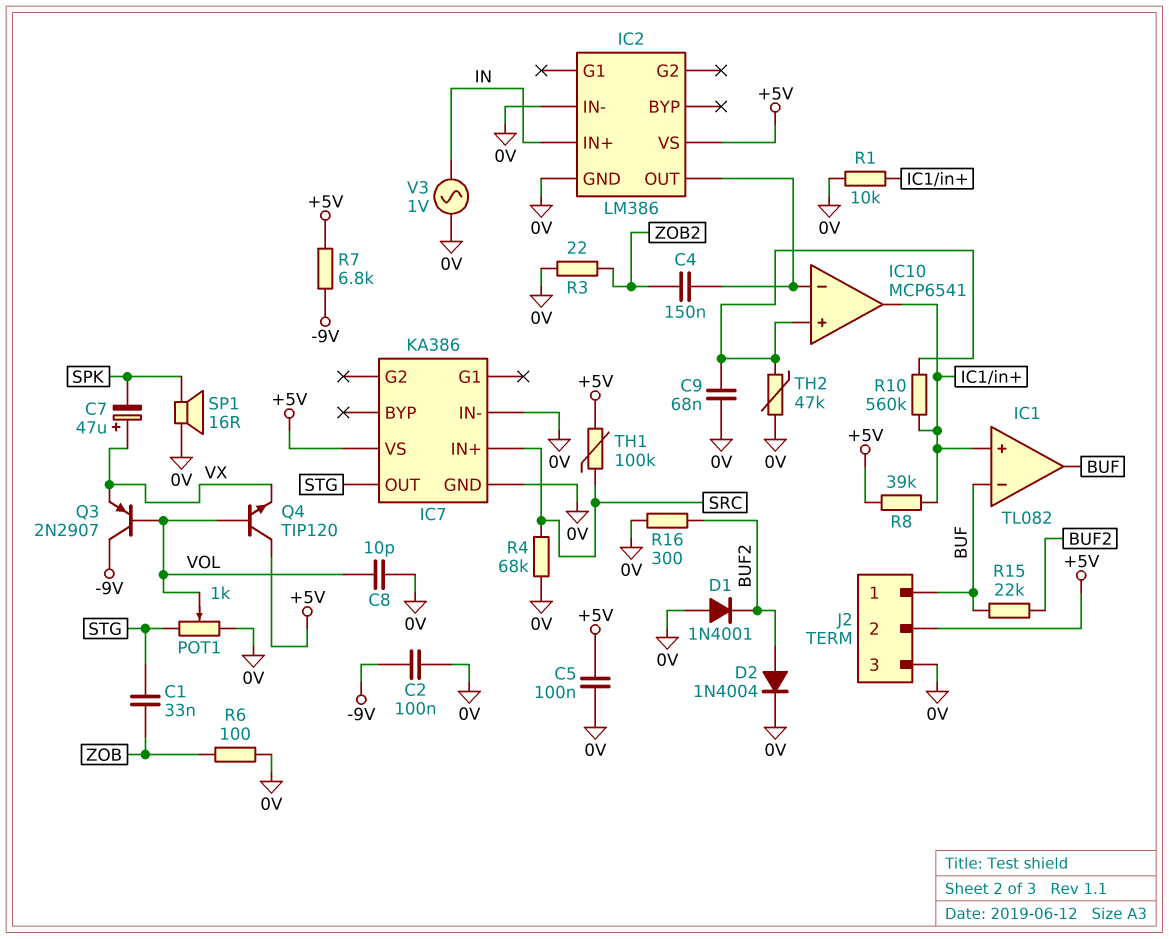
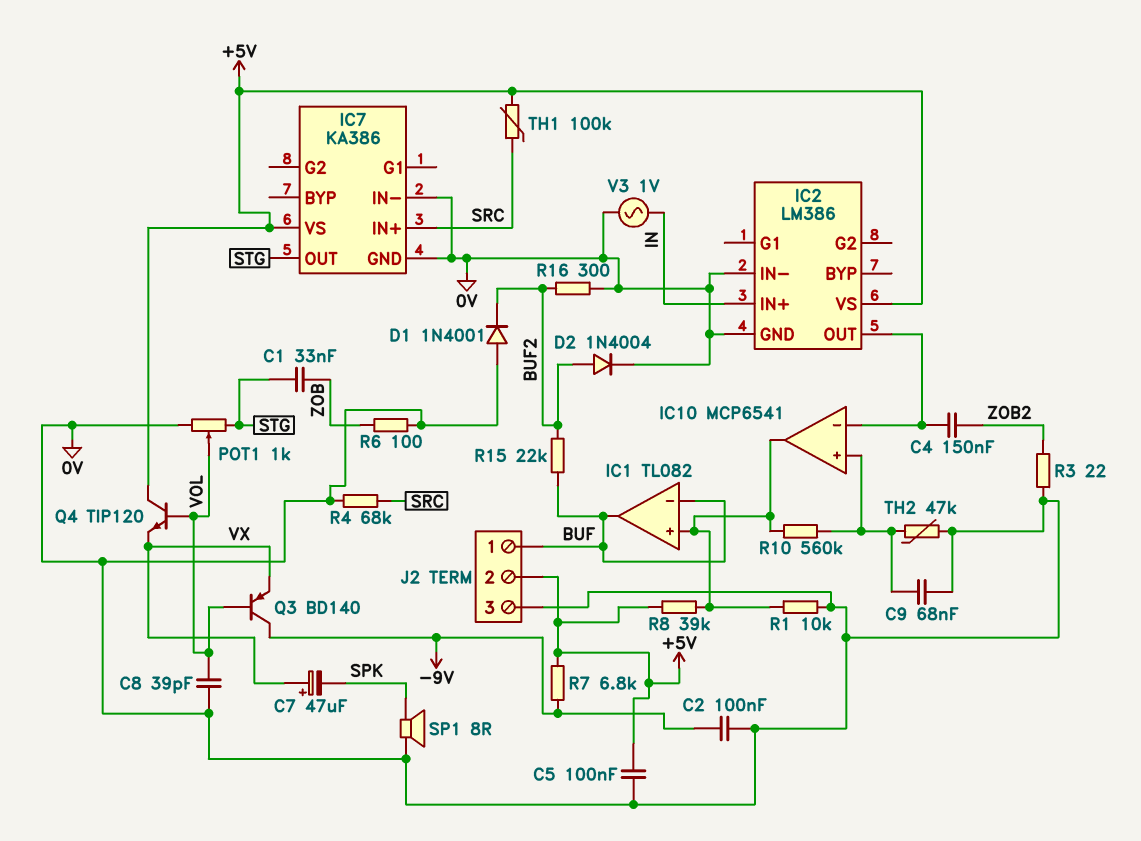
C8: 10pF (0V, VOL) -> 39pF (0V, VOL)
Q3: PNP 2N2907 (B VOL, C -9V, E VX) -> PNP BD140 (B VOL, C -9V, E VX)
SP1: speaker 16R (0V, SPK) -> speaker 8R (0V, SPK)

